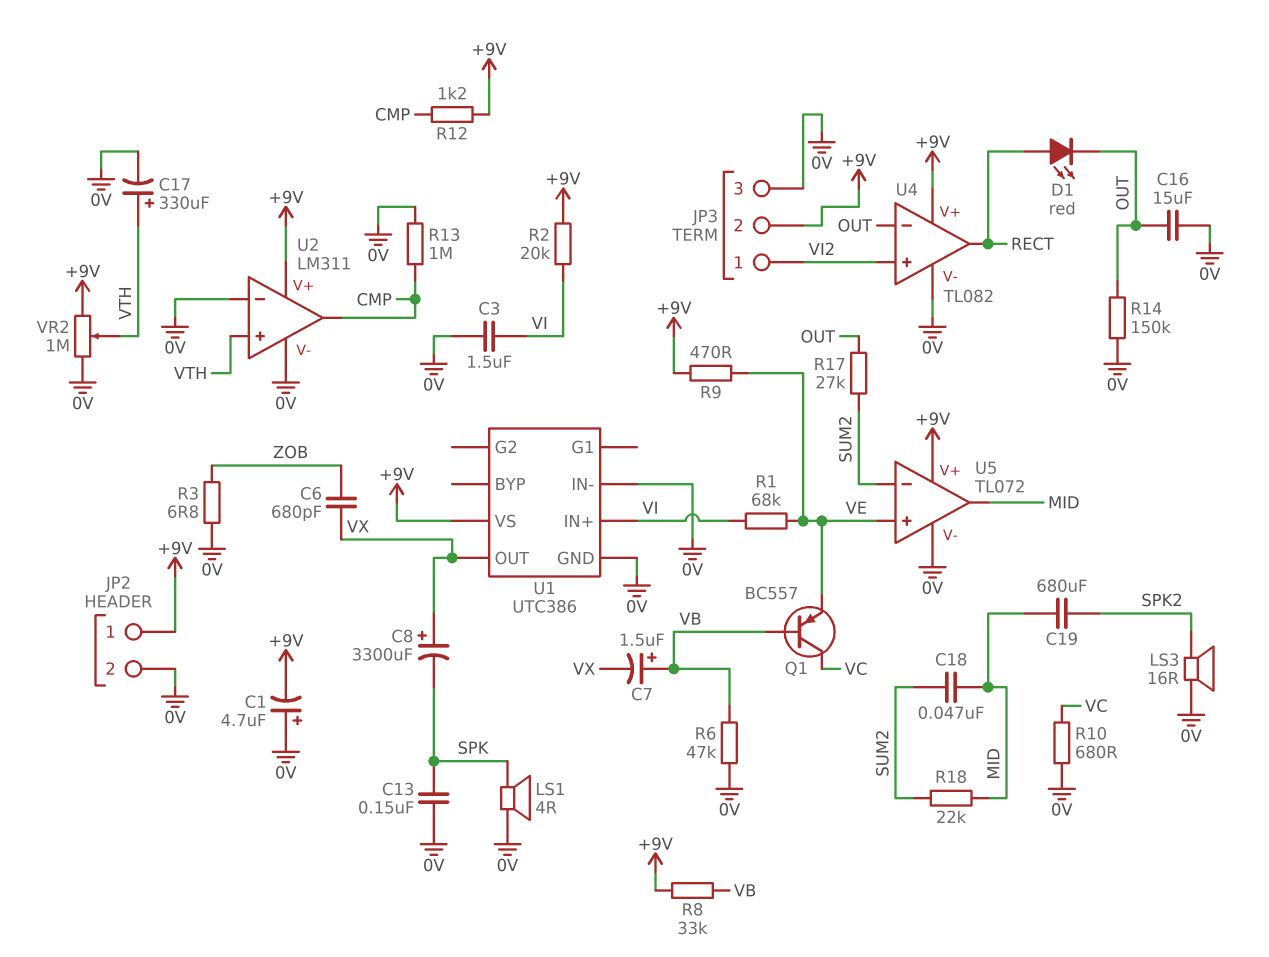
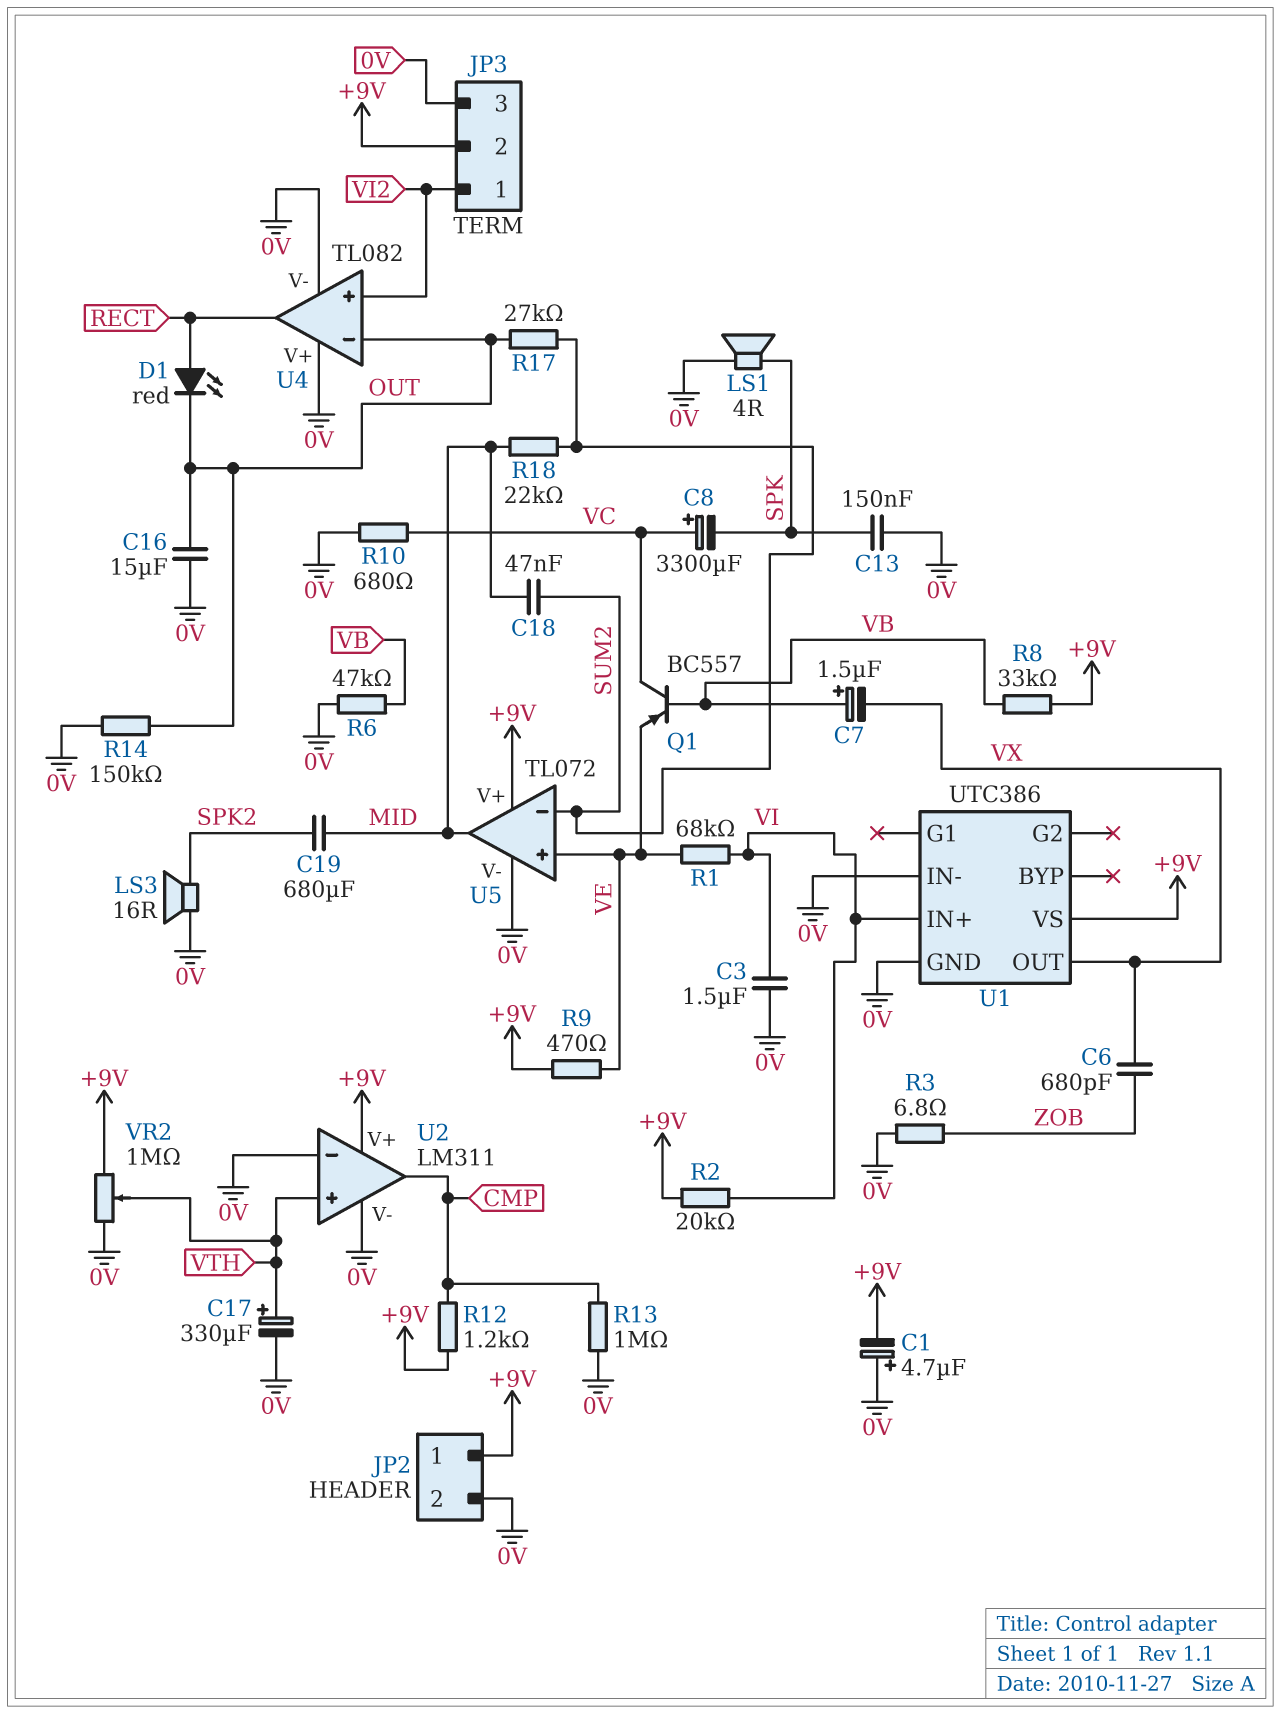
C8: 3300uF (plus VX, minus SPK) -> 3300uF (plus VC, minus SPK)
U4 pin V+: +9V -> 0V

